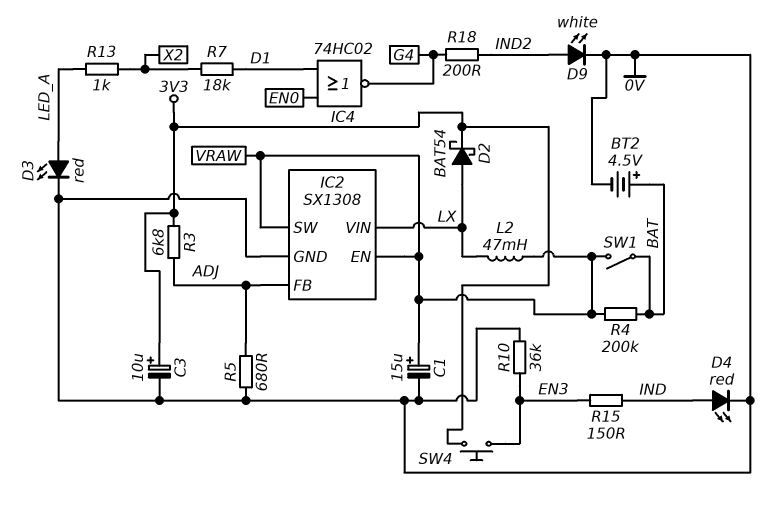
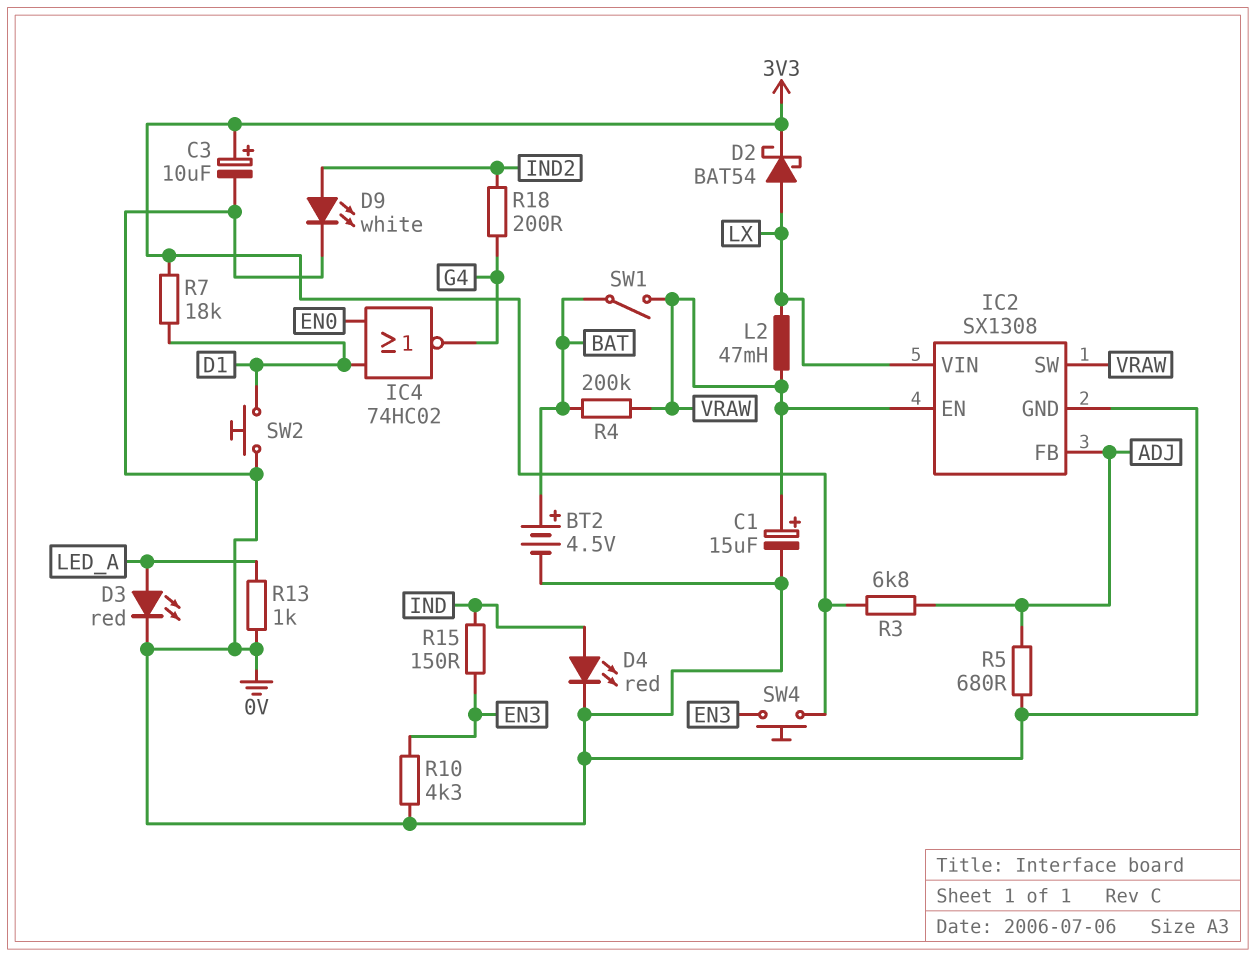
R7: 18k (D1, X2) -> 18k (3V3, D1)
R10: 36k (0V, EN3) -> 4.3k (0V, EN3)
R13: 1k (LED_A, X2) -> 1k (0V, LED_A)
SW2: none -> button (0V, D1)

